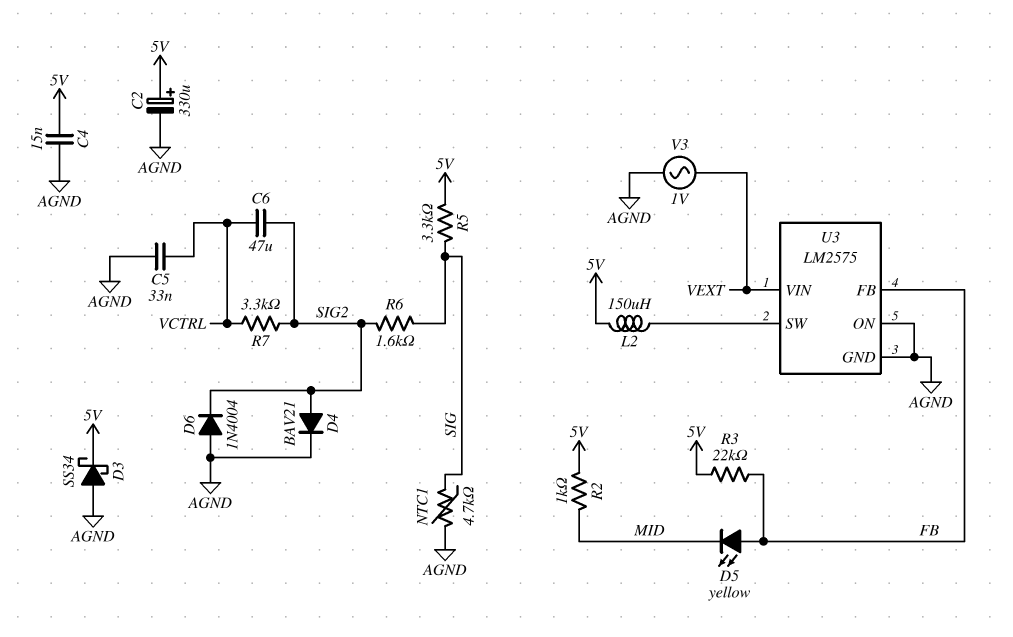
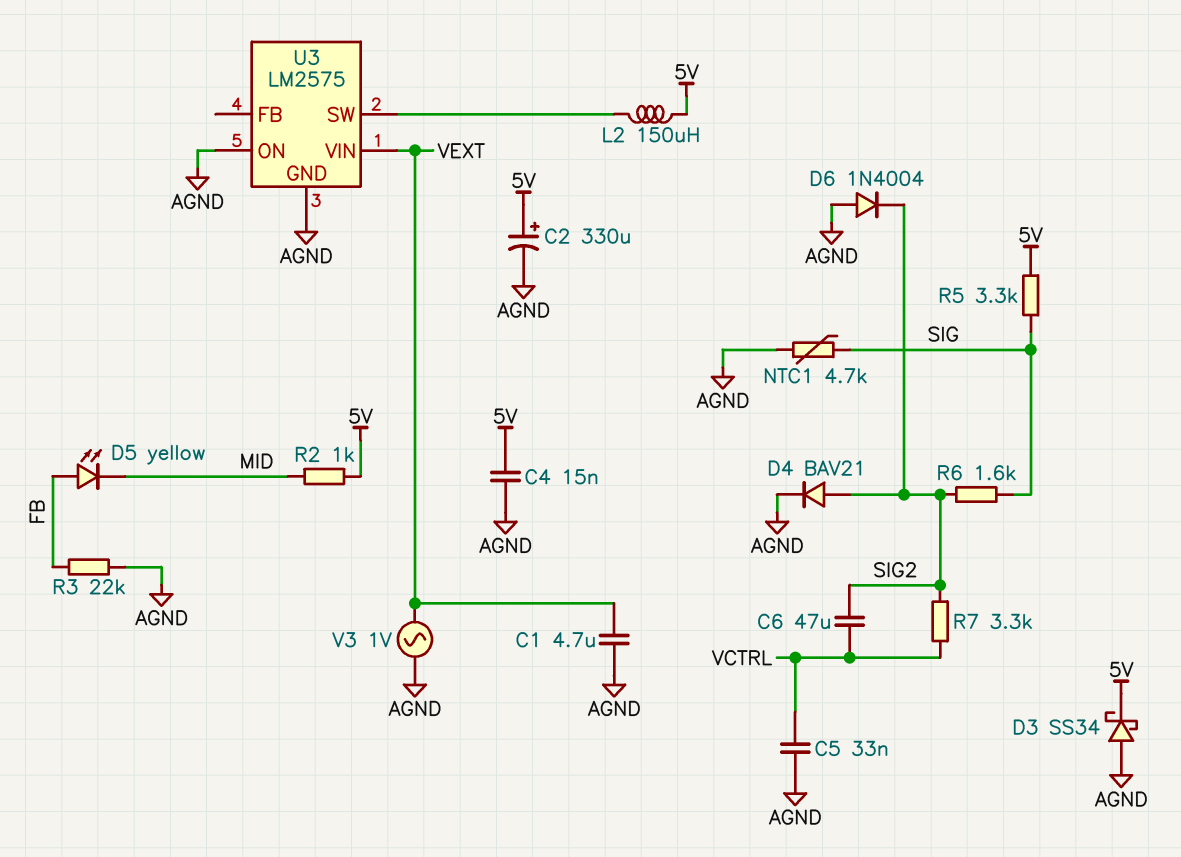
C1: none -> 4.7uF (AGND, VEXT)
R3: 22k (5V, FB) -> 22k (AGND, FB)
U3 pin FB: FB -> none

